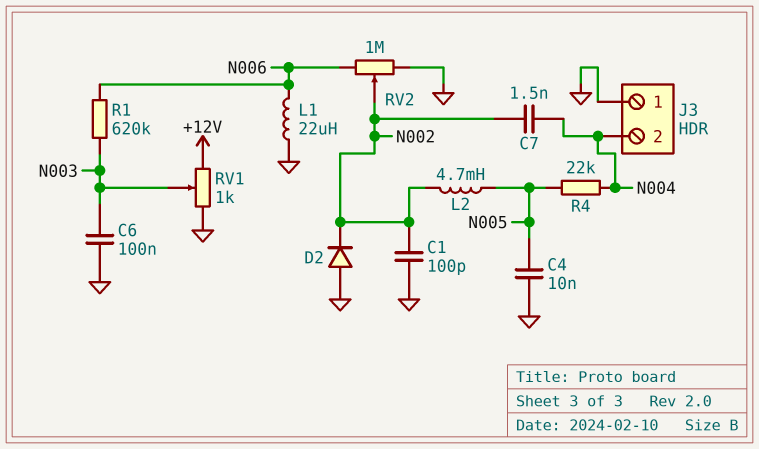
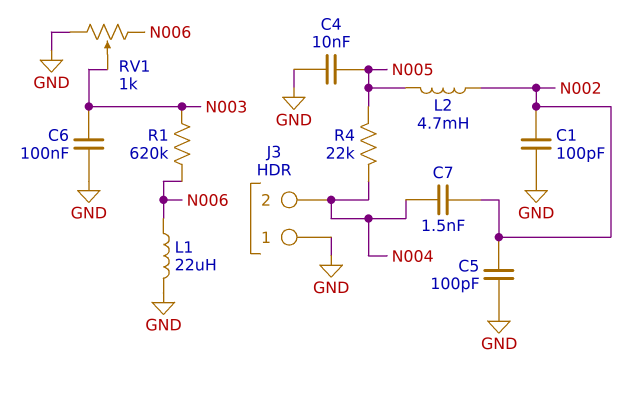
C5: none -> 100pF (GND, N002)
D2: diode (A GND, K N002) -> none
RV1: 1k (+12V, GND, wiper N003) -> 1k (GND, N006, wiper N003)
RV2: 1M (GND, N006, wiper N002) -> none

